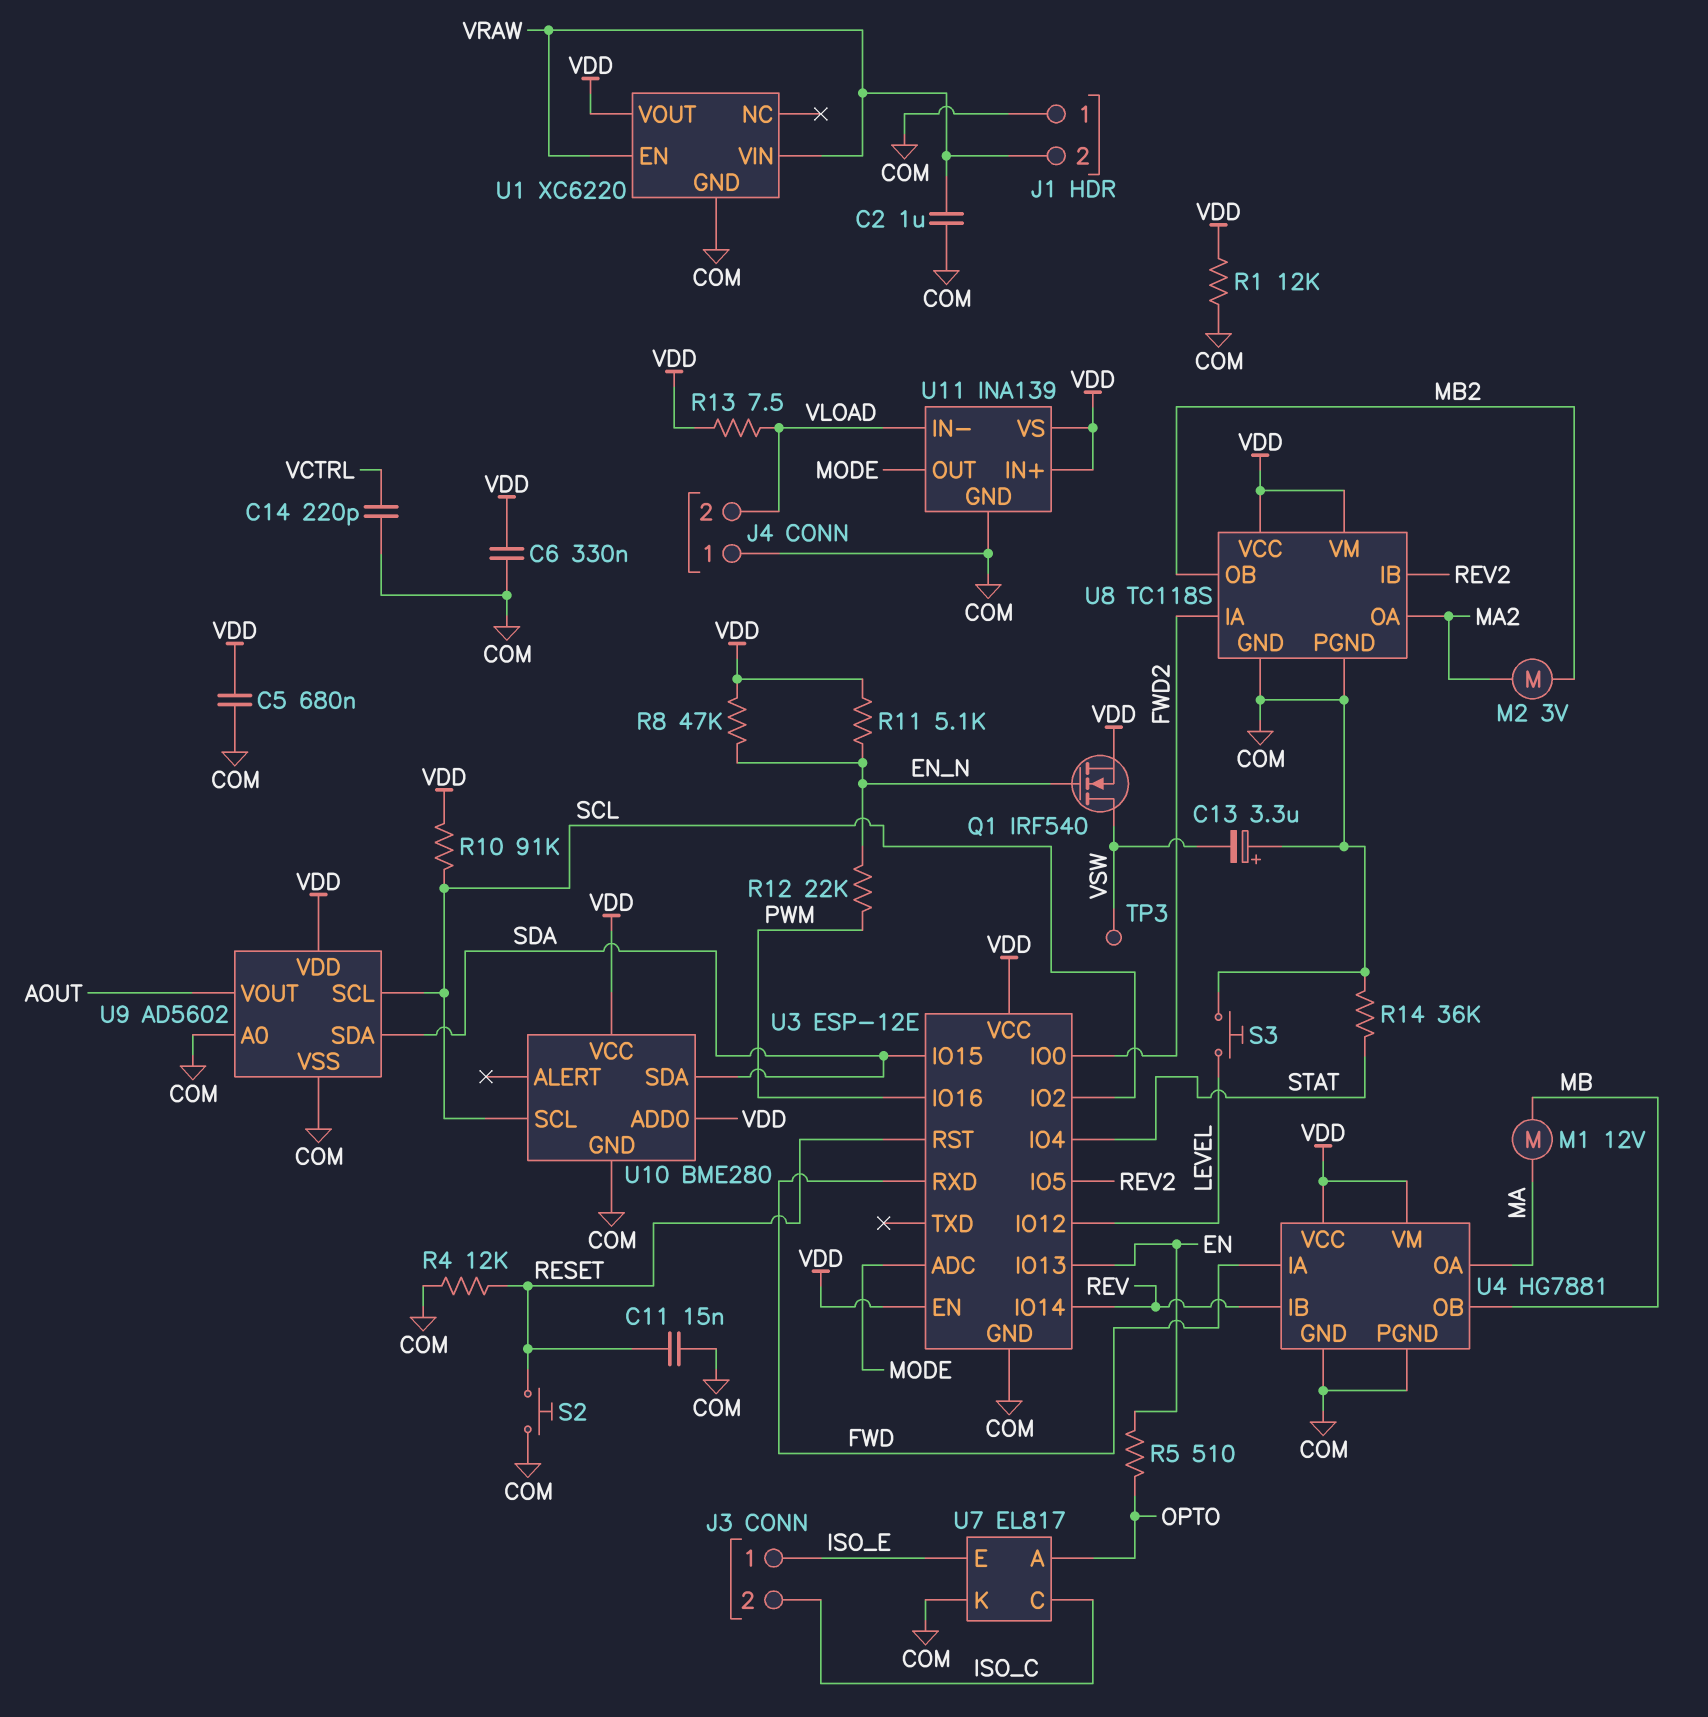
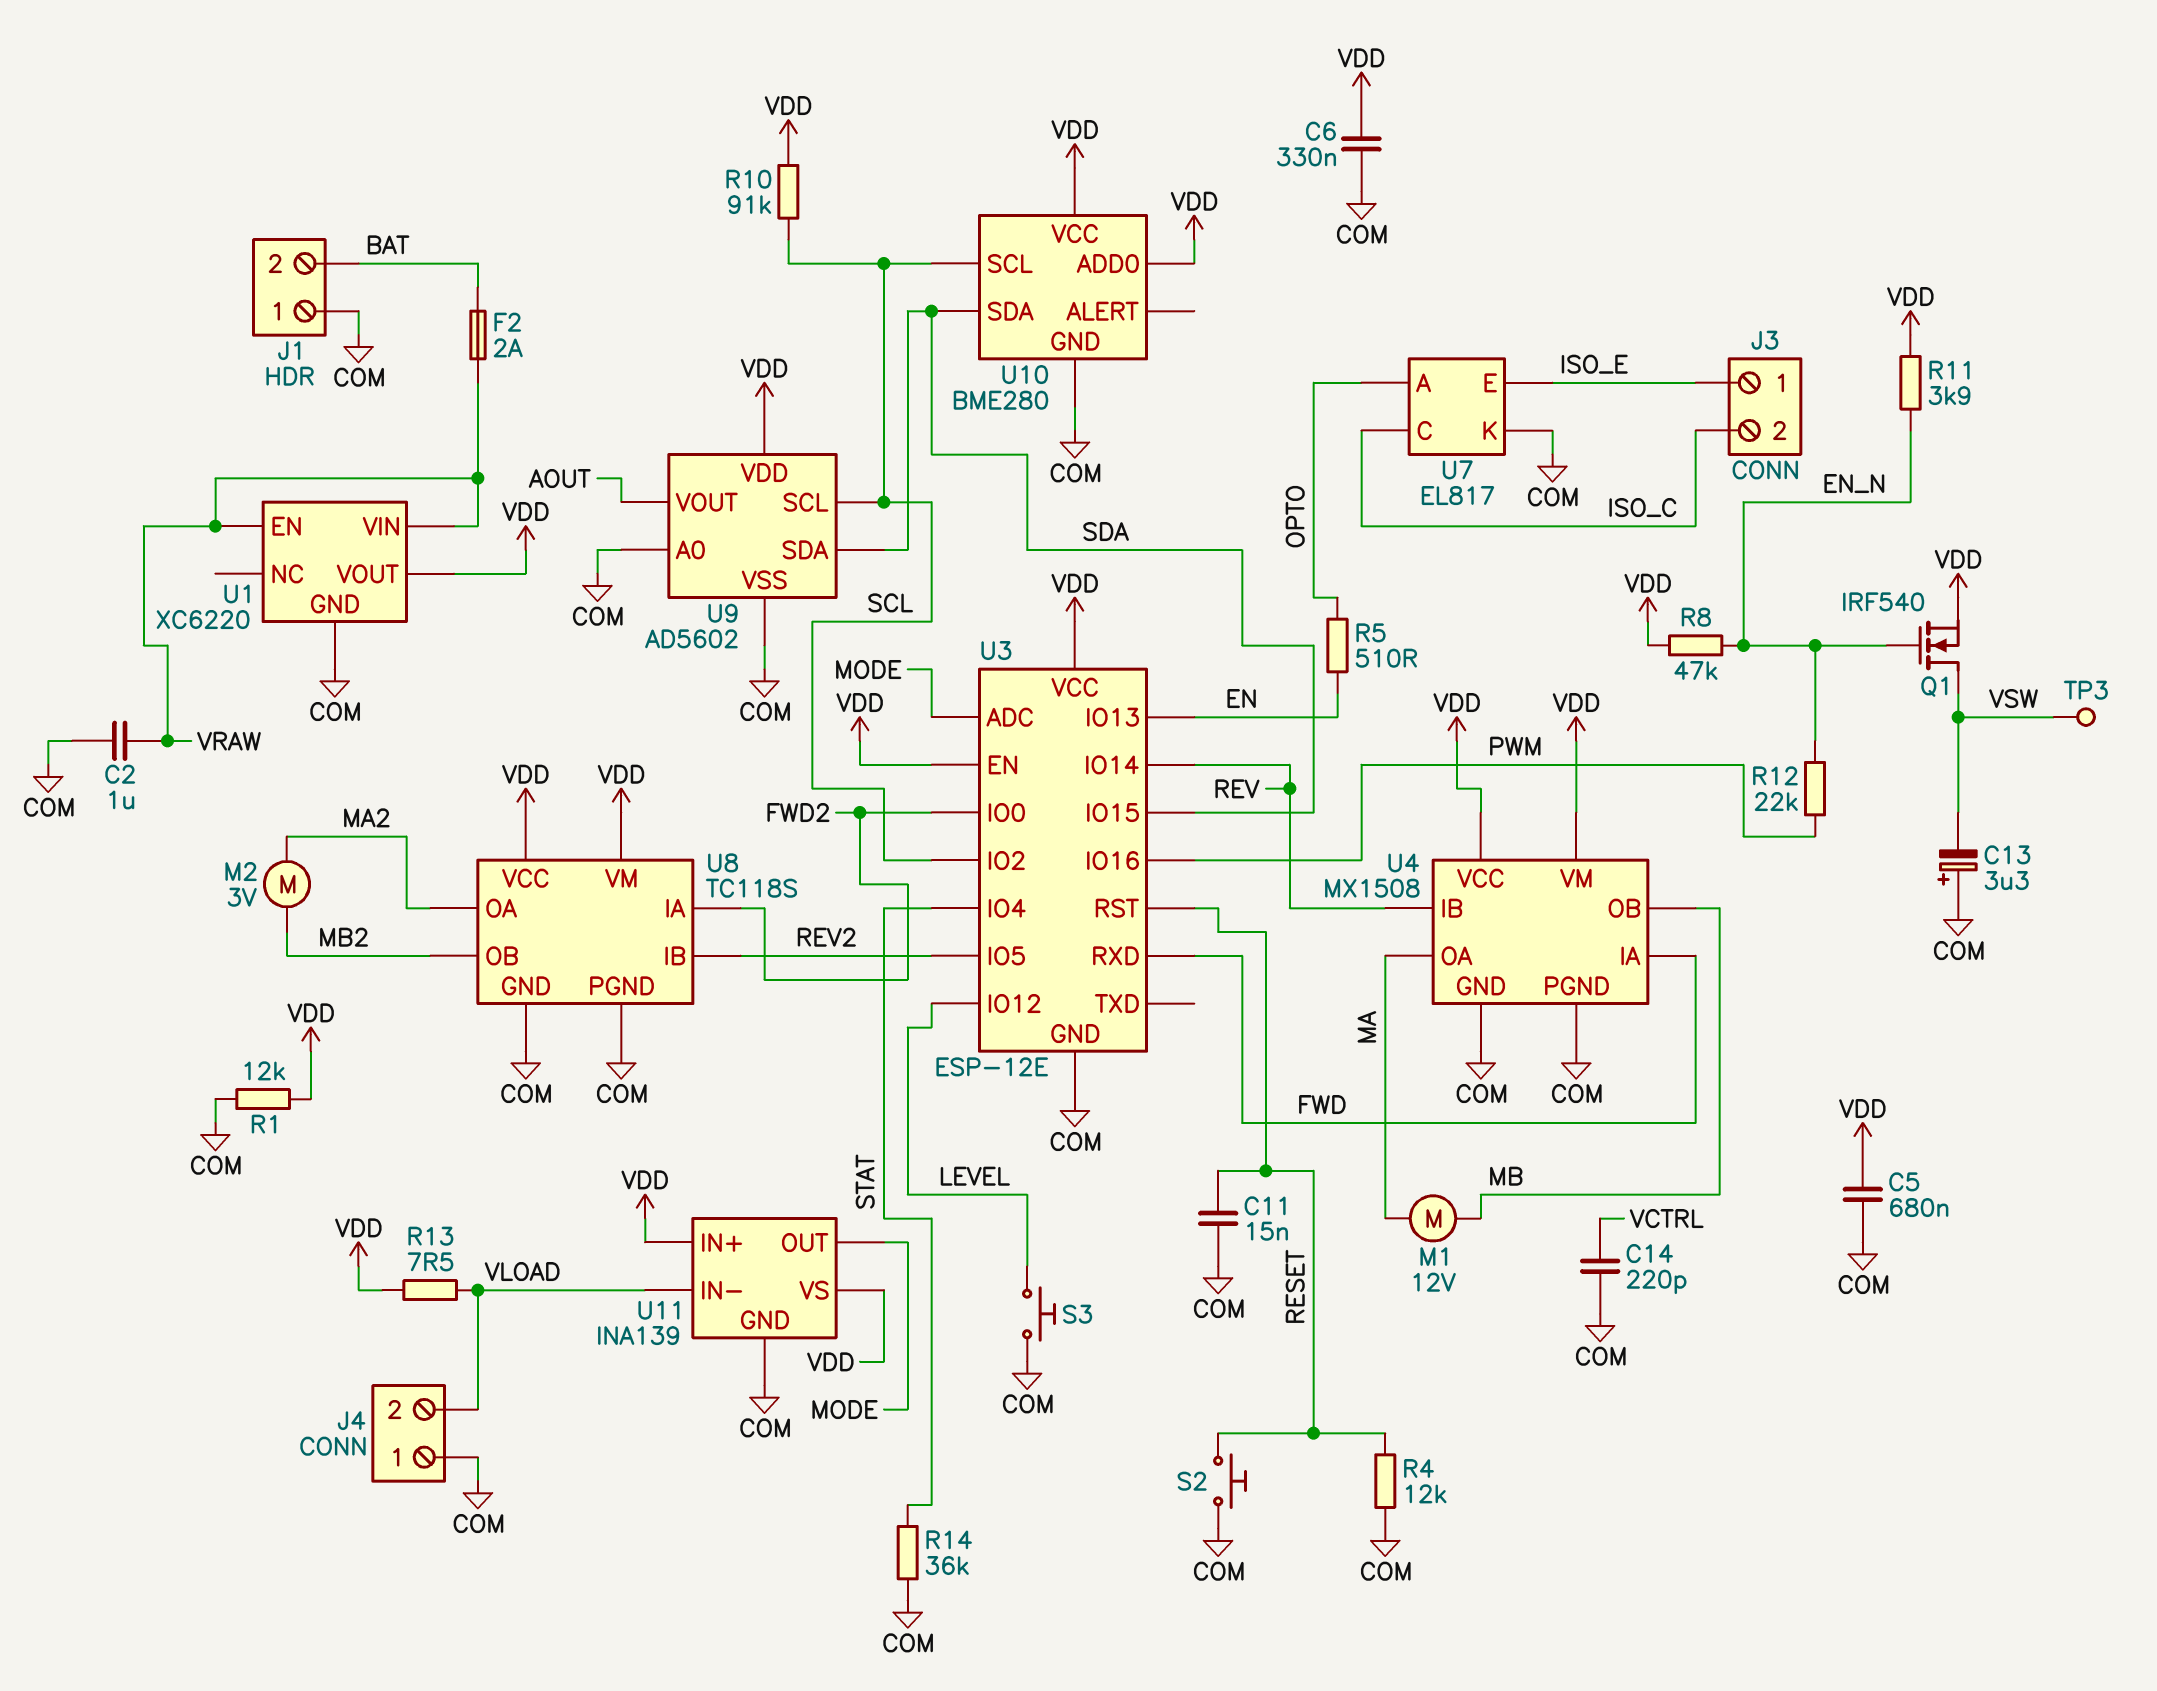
F2: none -> 2A (BAT, VRAW)
J1 pin 2: VRAW -> BAT
R11: 5.1k (EN_N, VDD) -> 3.9k (EN_N, VDD)
U4: HG7881 -> MX1508

